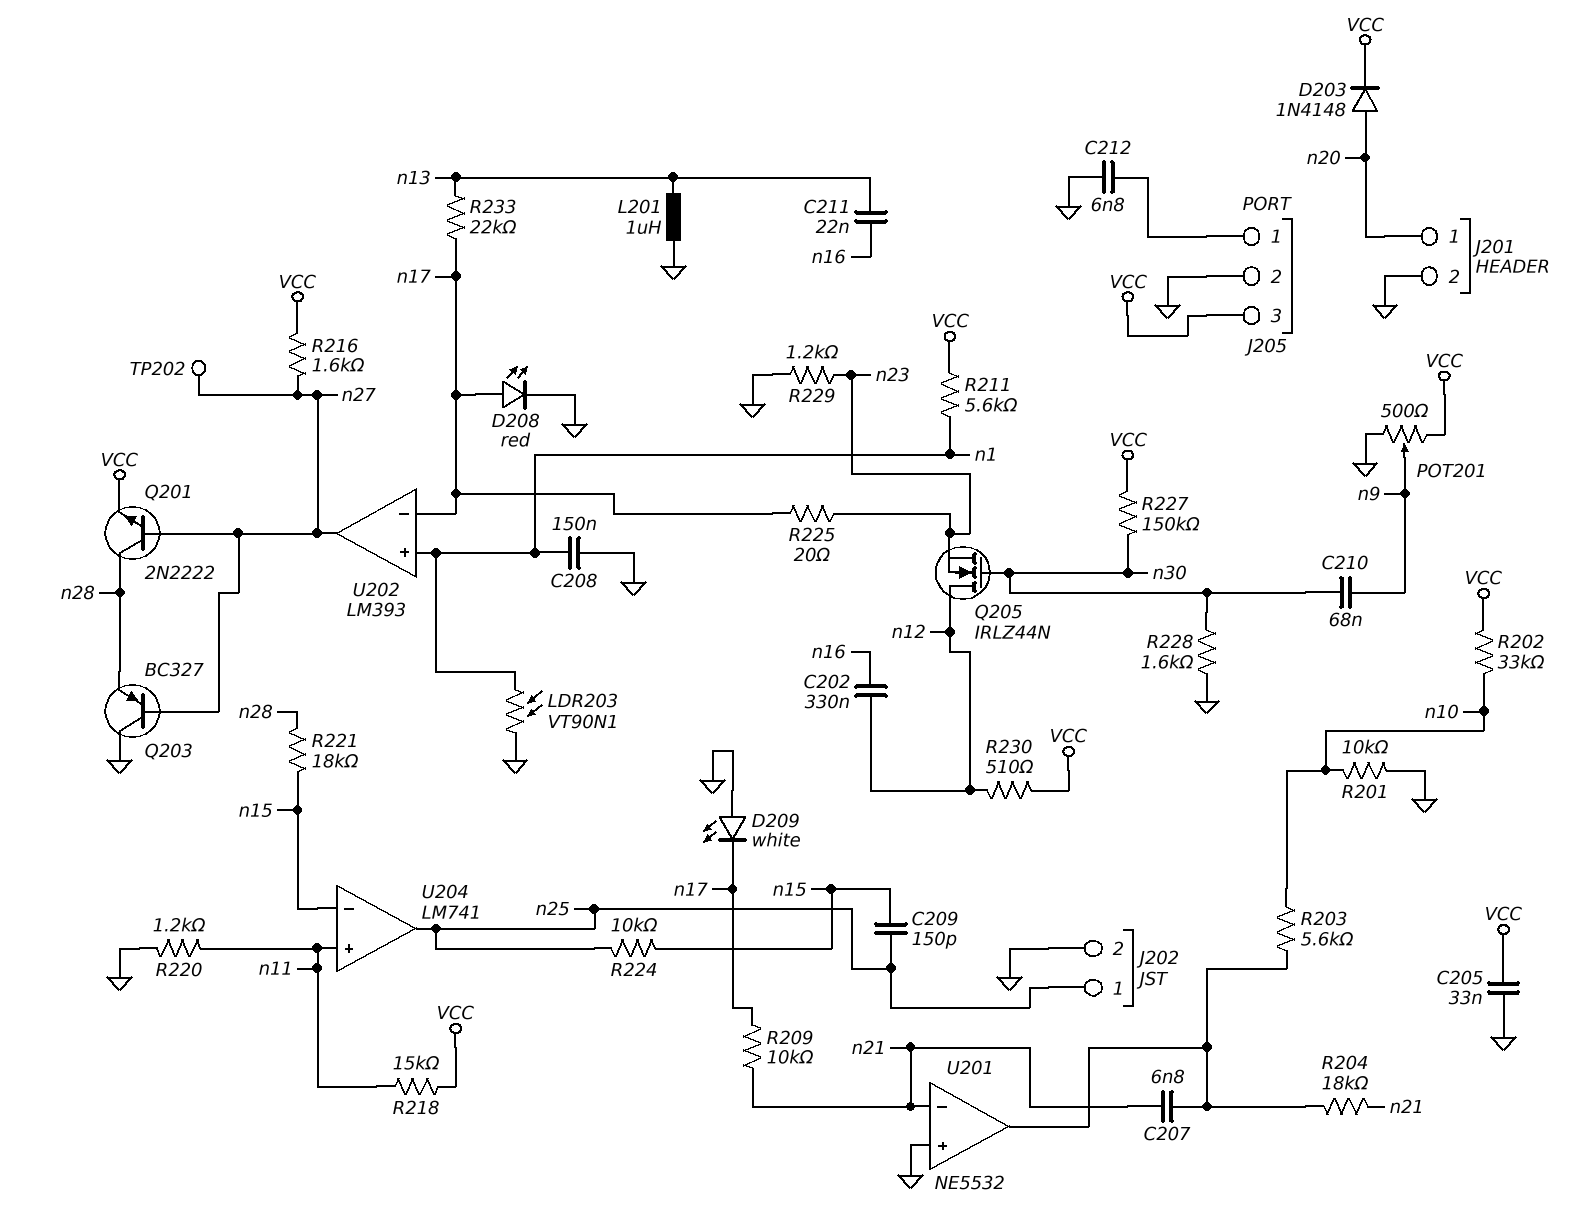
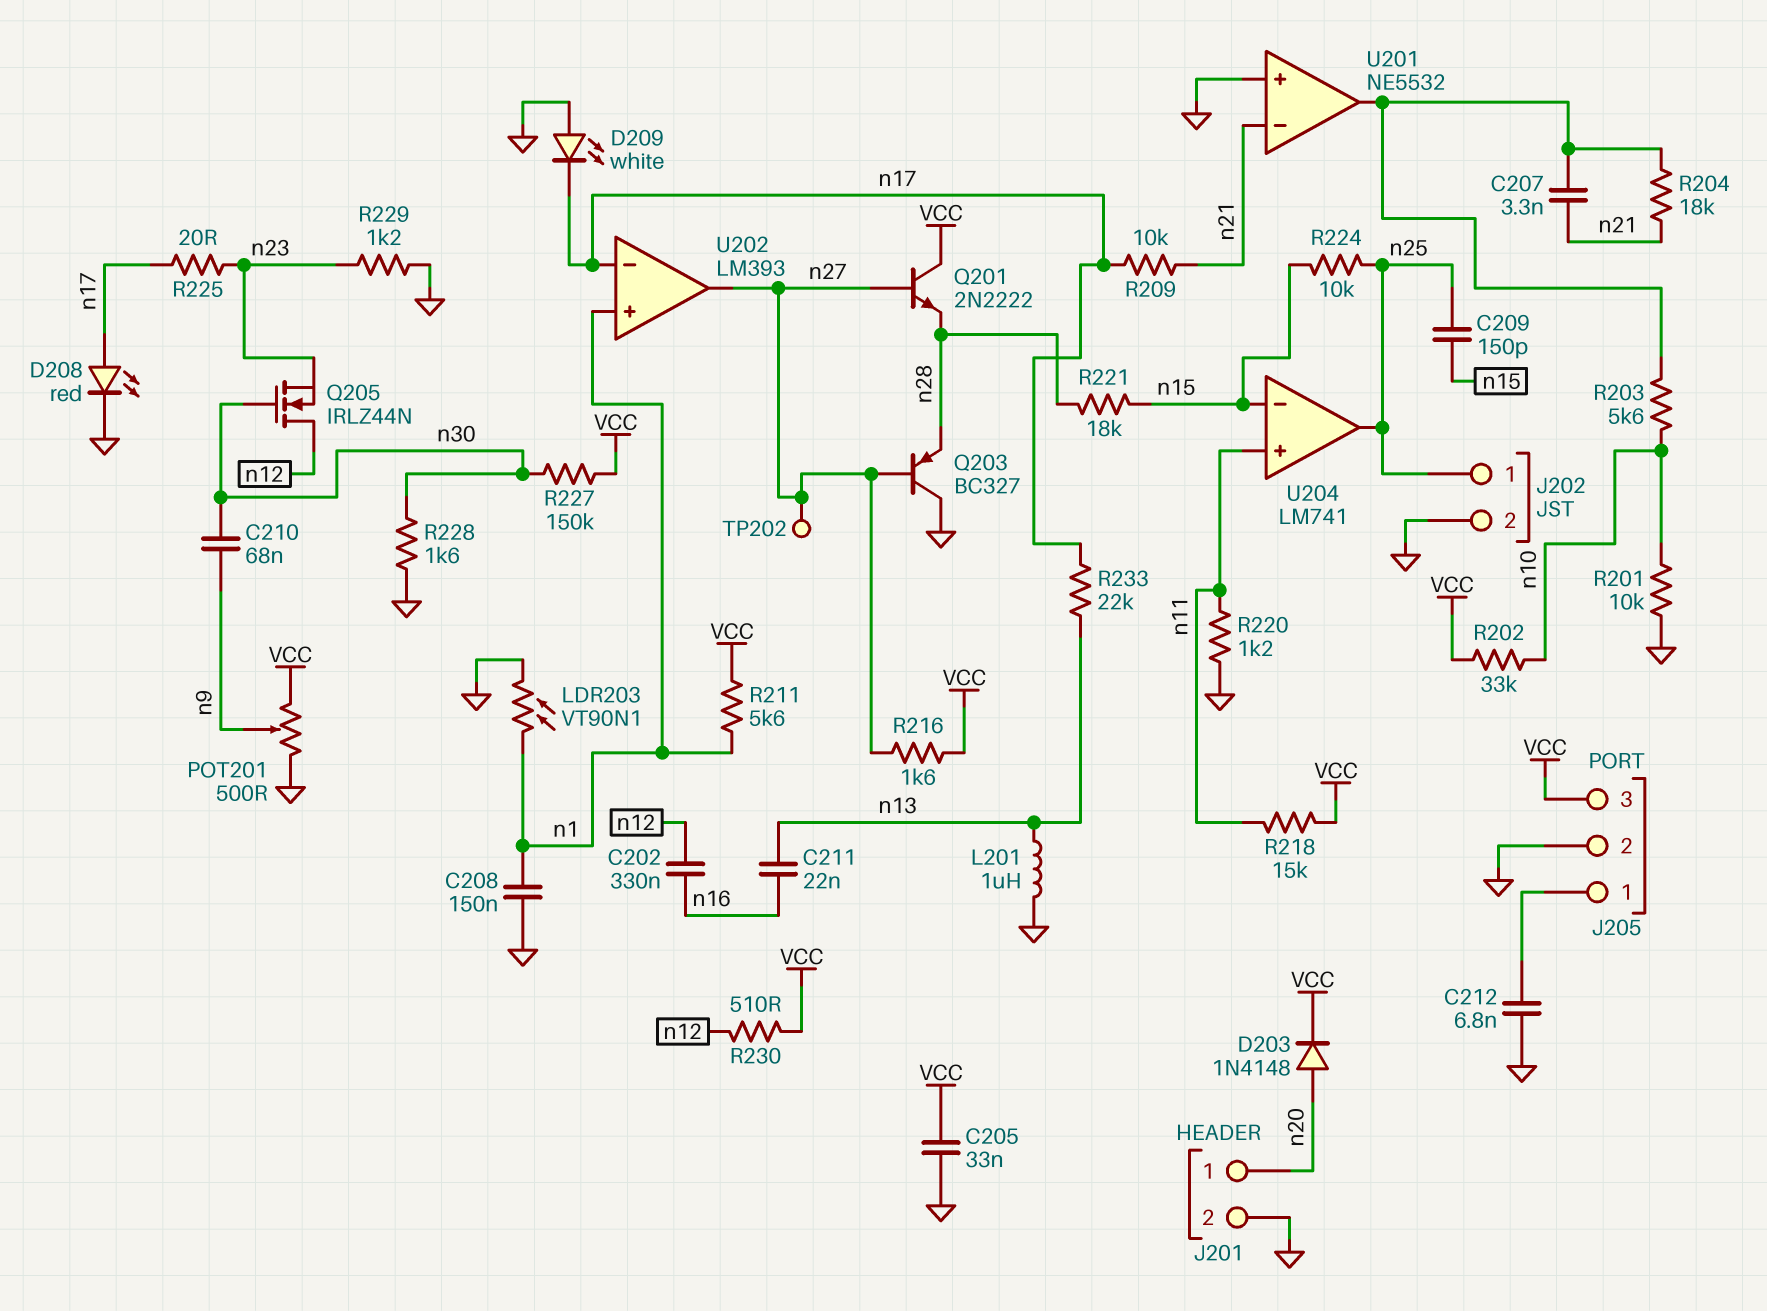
C207: 6.8nF (U201/out, n21) -> 3.3nF (U201/out, n21)
Q201: NPN 2N2222 (B n27, C n28, E VCC) -> NPN 2N2222 (B n27, C VCC, E n28)

